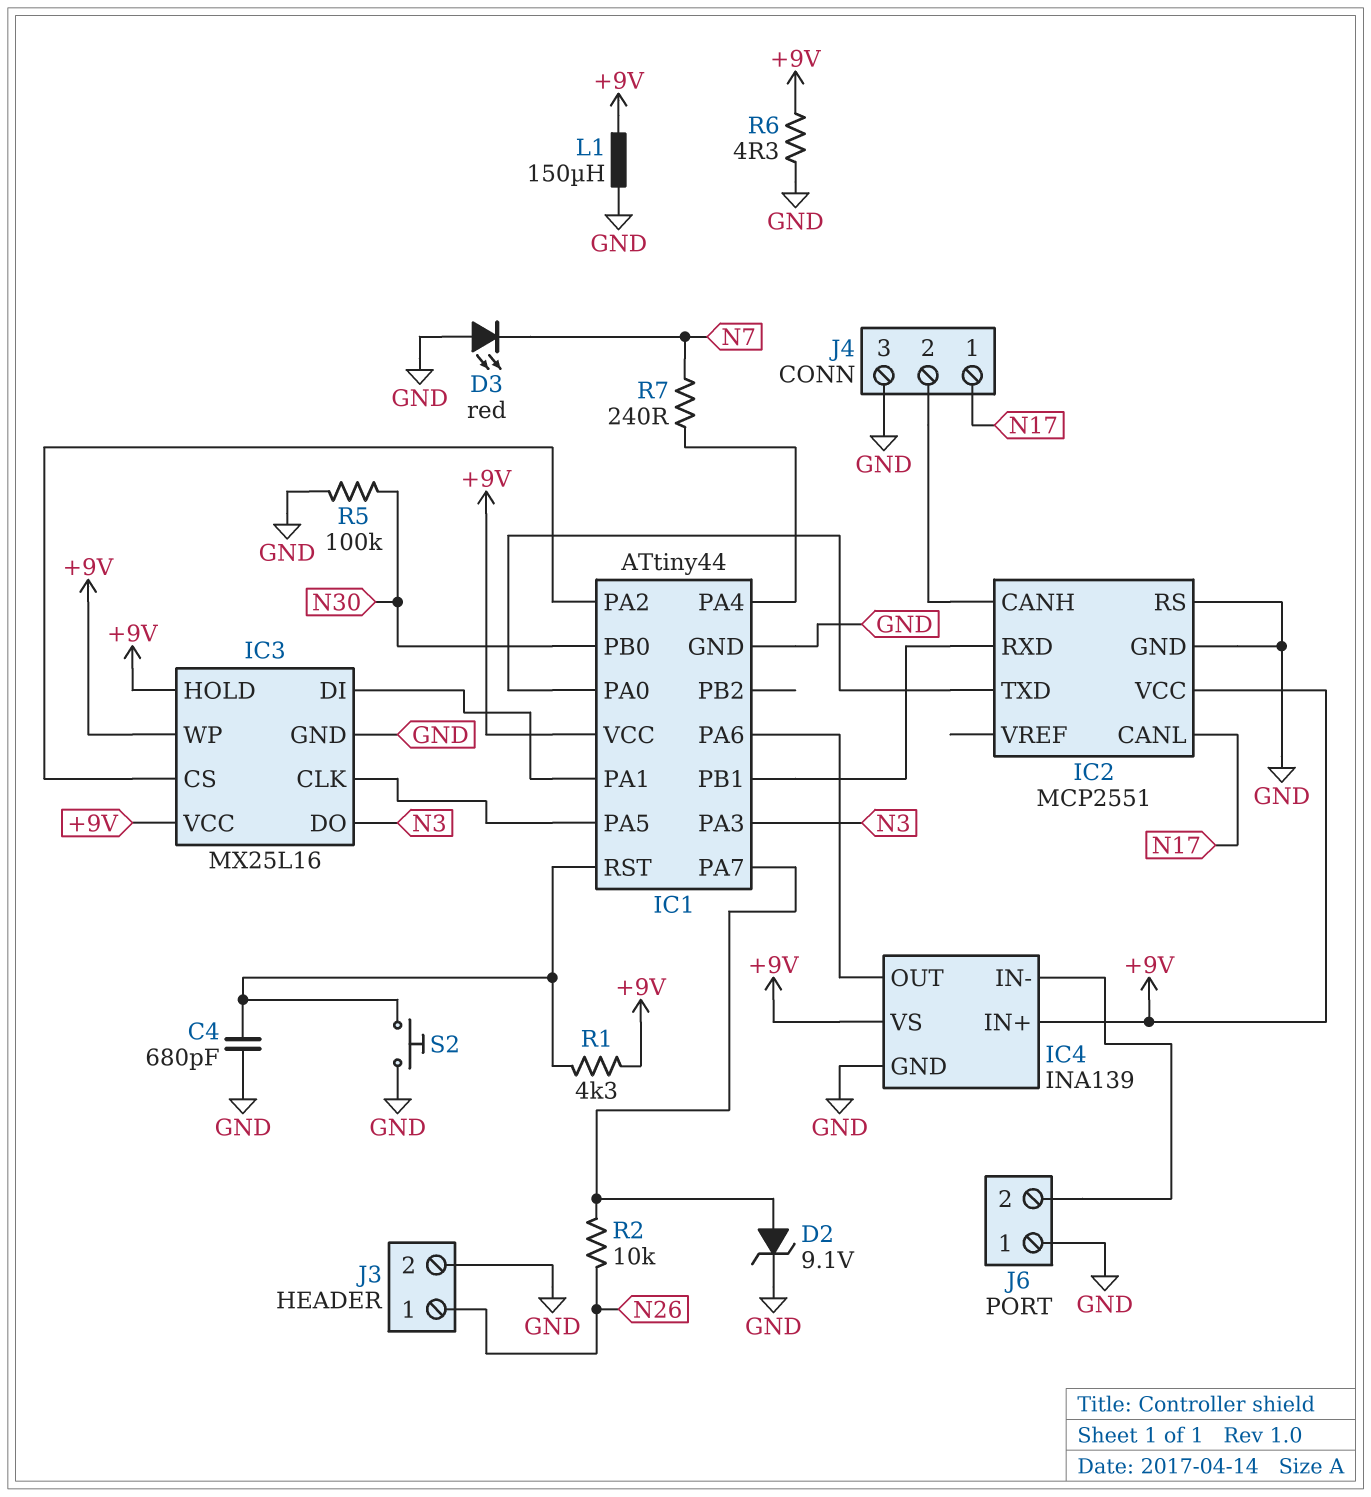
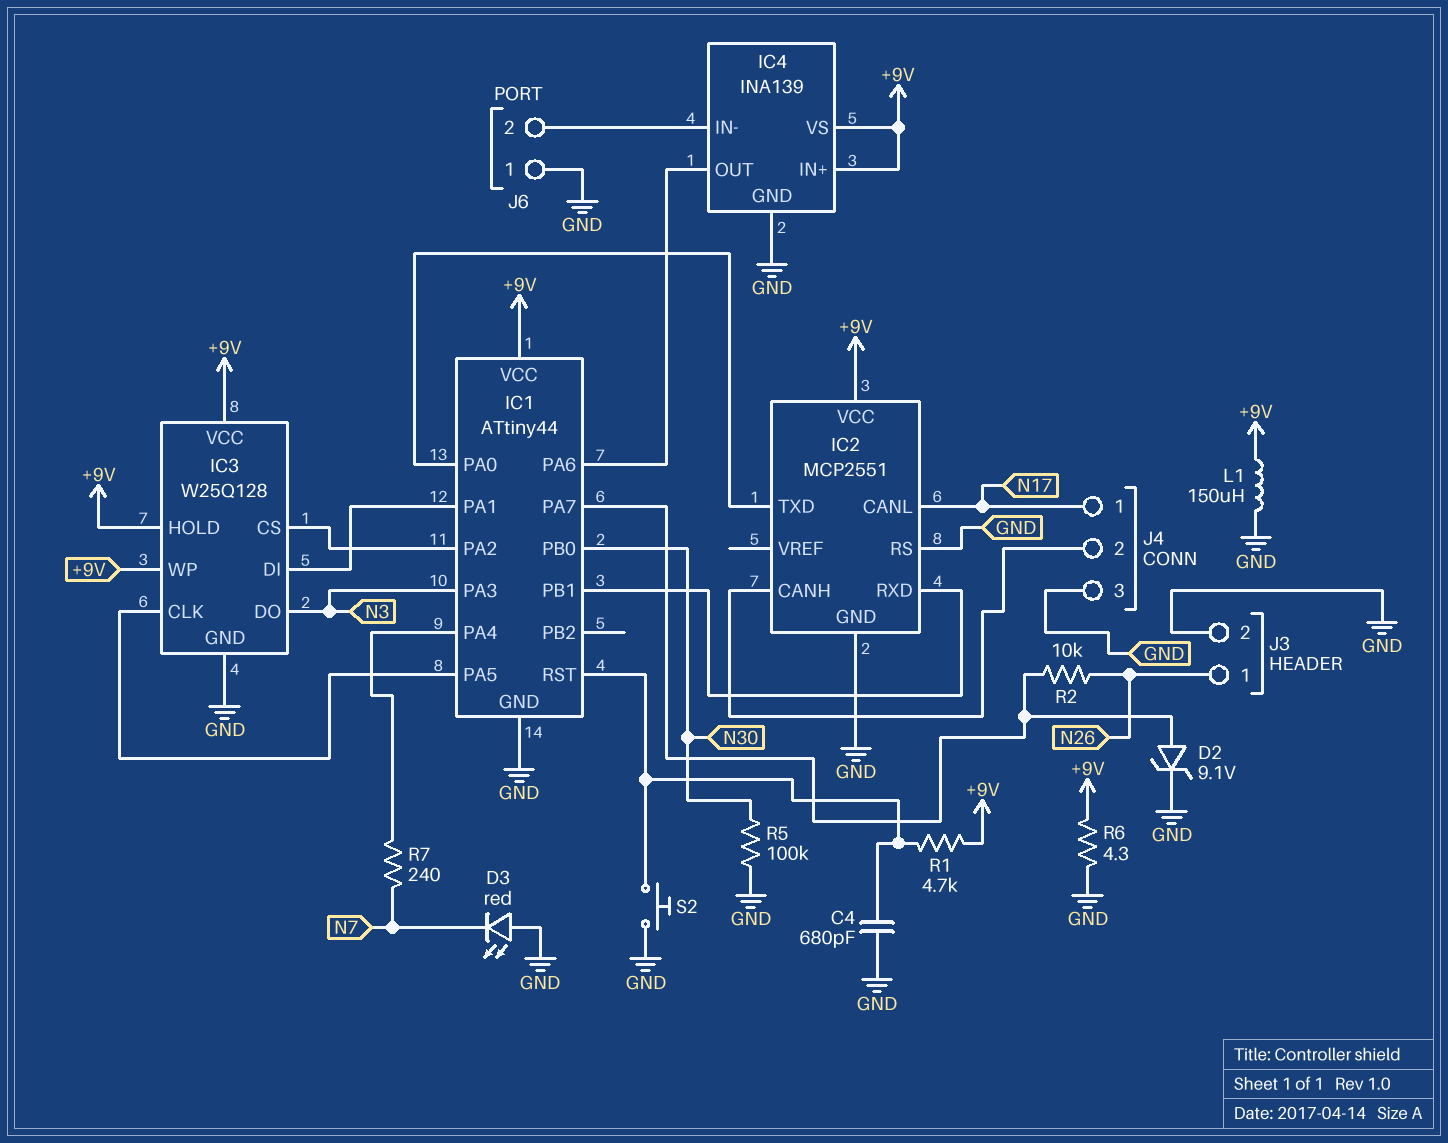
IC3: MX25L16 -> W25Q128
R1: 4.3k (+9V, IC1/RST) -> 4.7k (+9V, IC1/RST)

